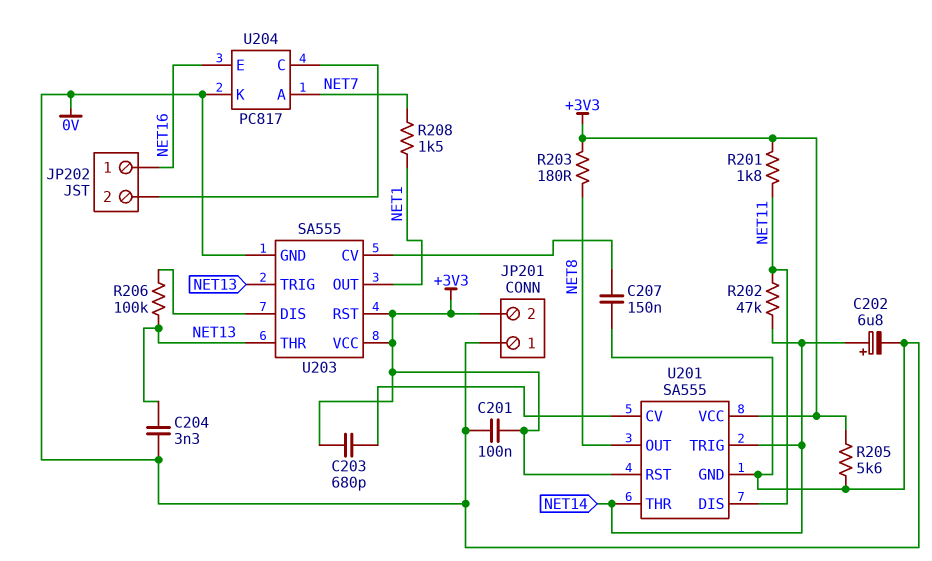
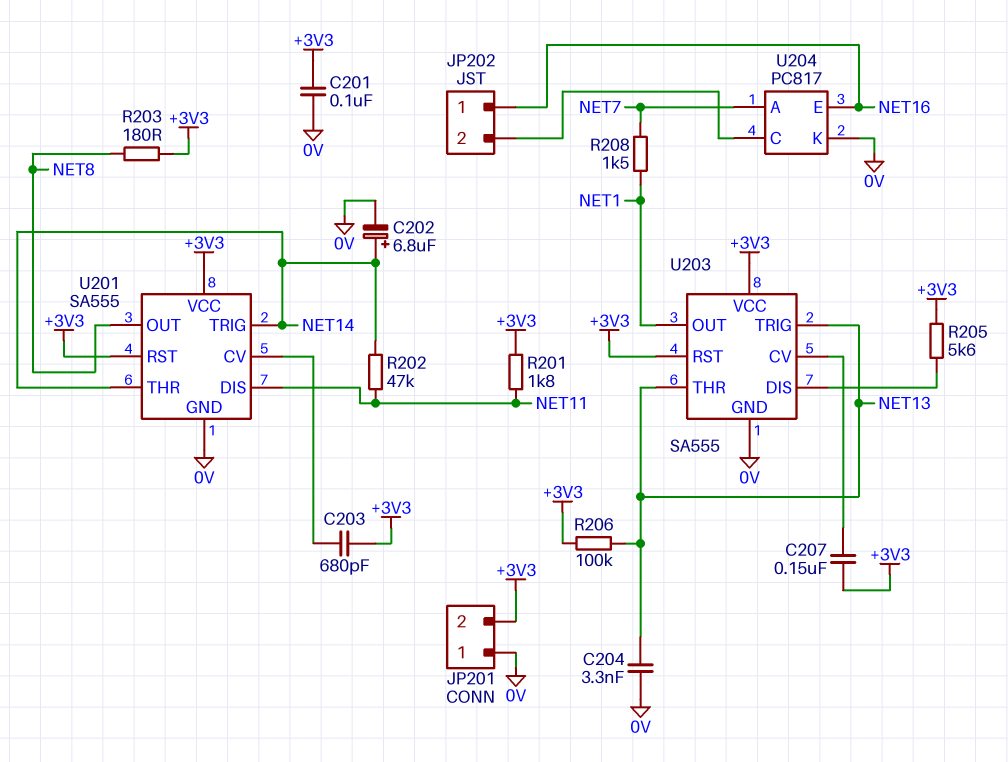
C207: 150nF (0V, U203/CV) -> 150nF (+3V3, U203/CV)
R205: 5.6k (+3V3, 0V) -> 5.6k (+3V3, U203/DIS)
R206: 100k (NET13, U203/DIS) -> 100k (+3V3, NET13)

